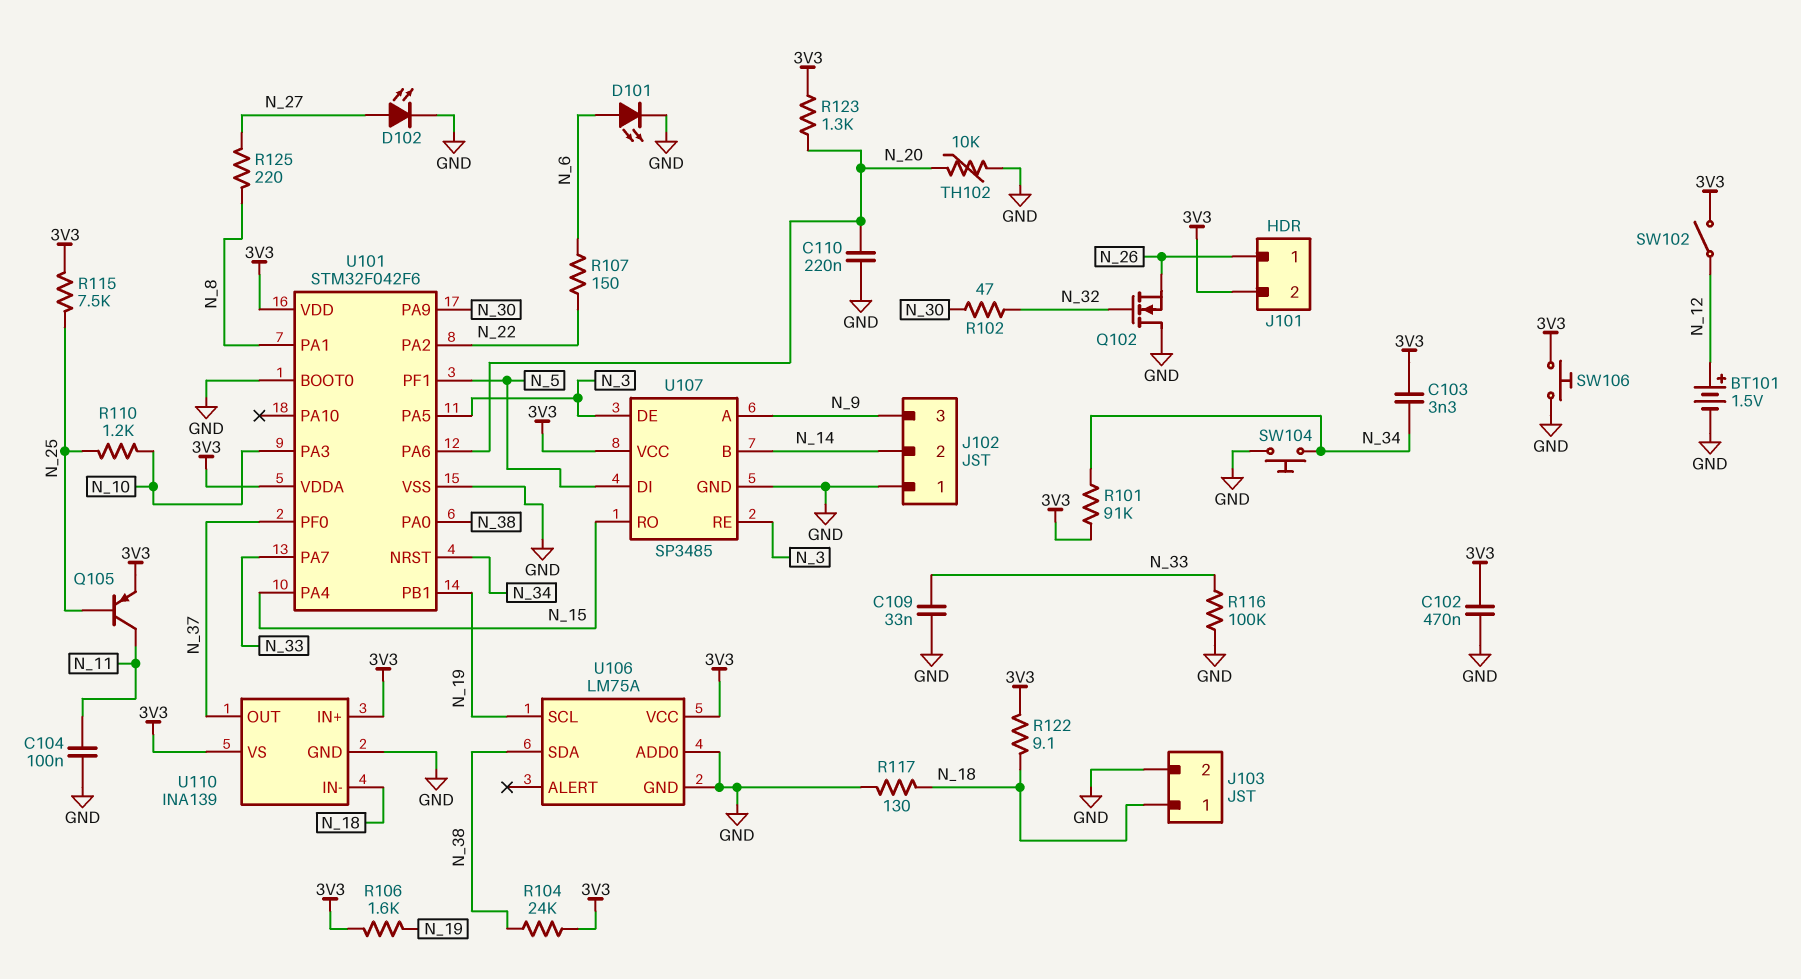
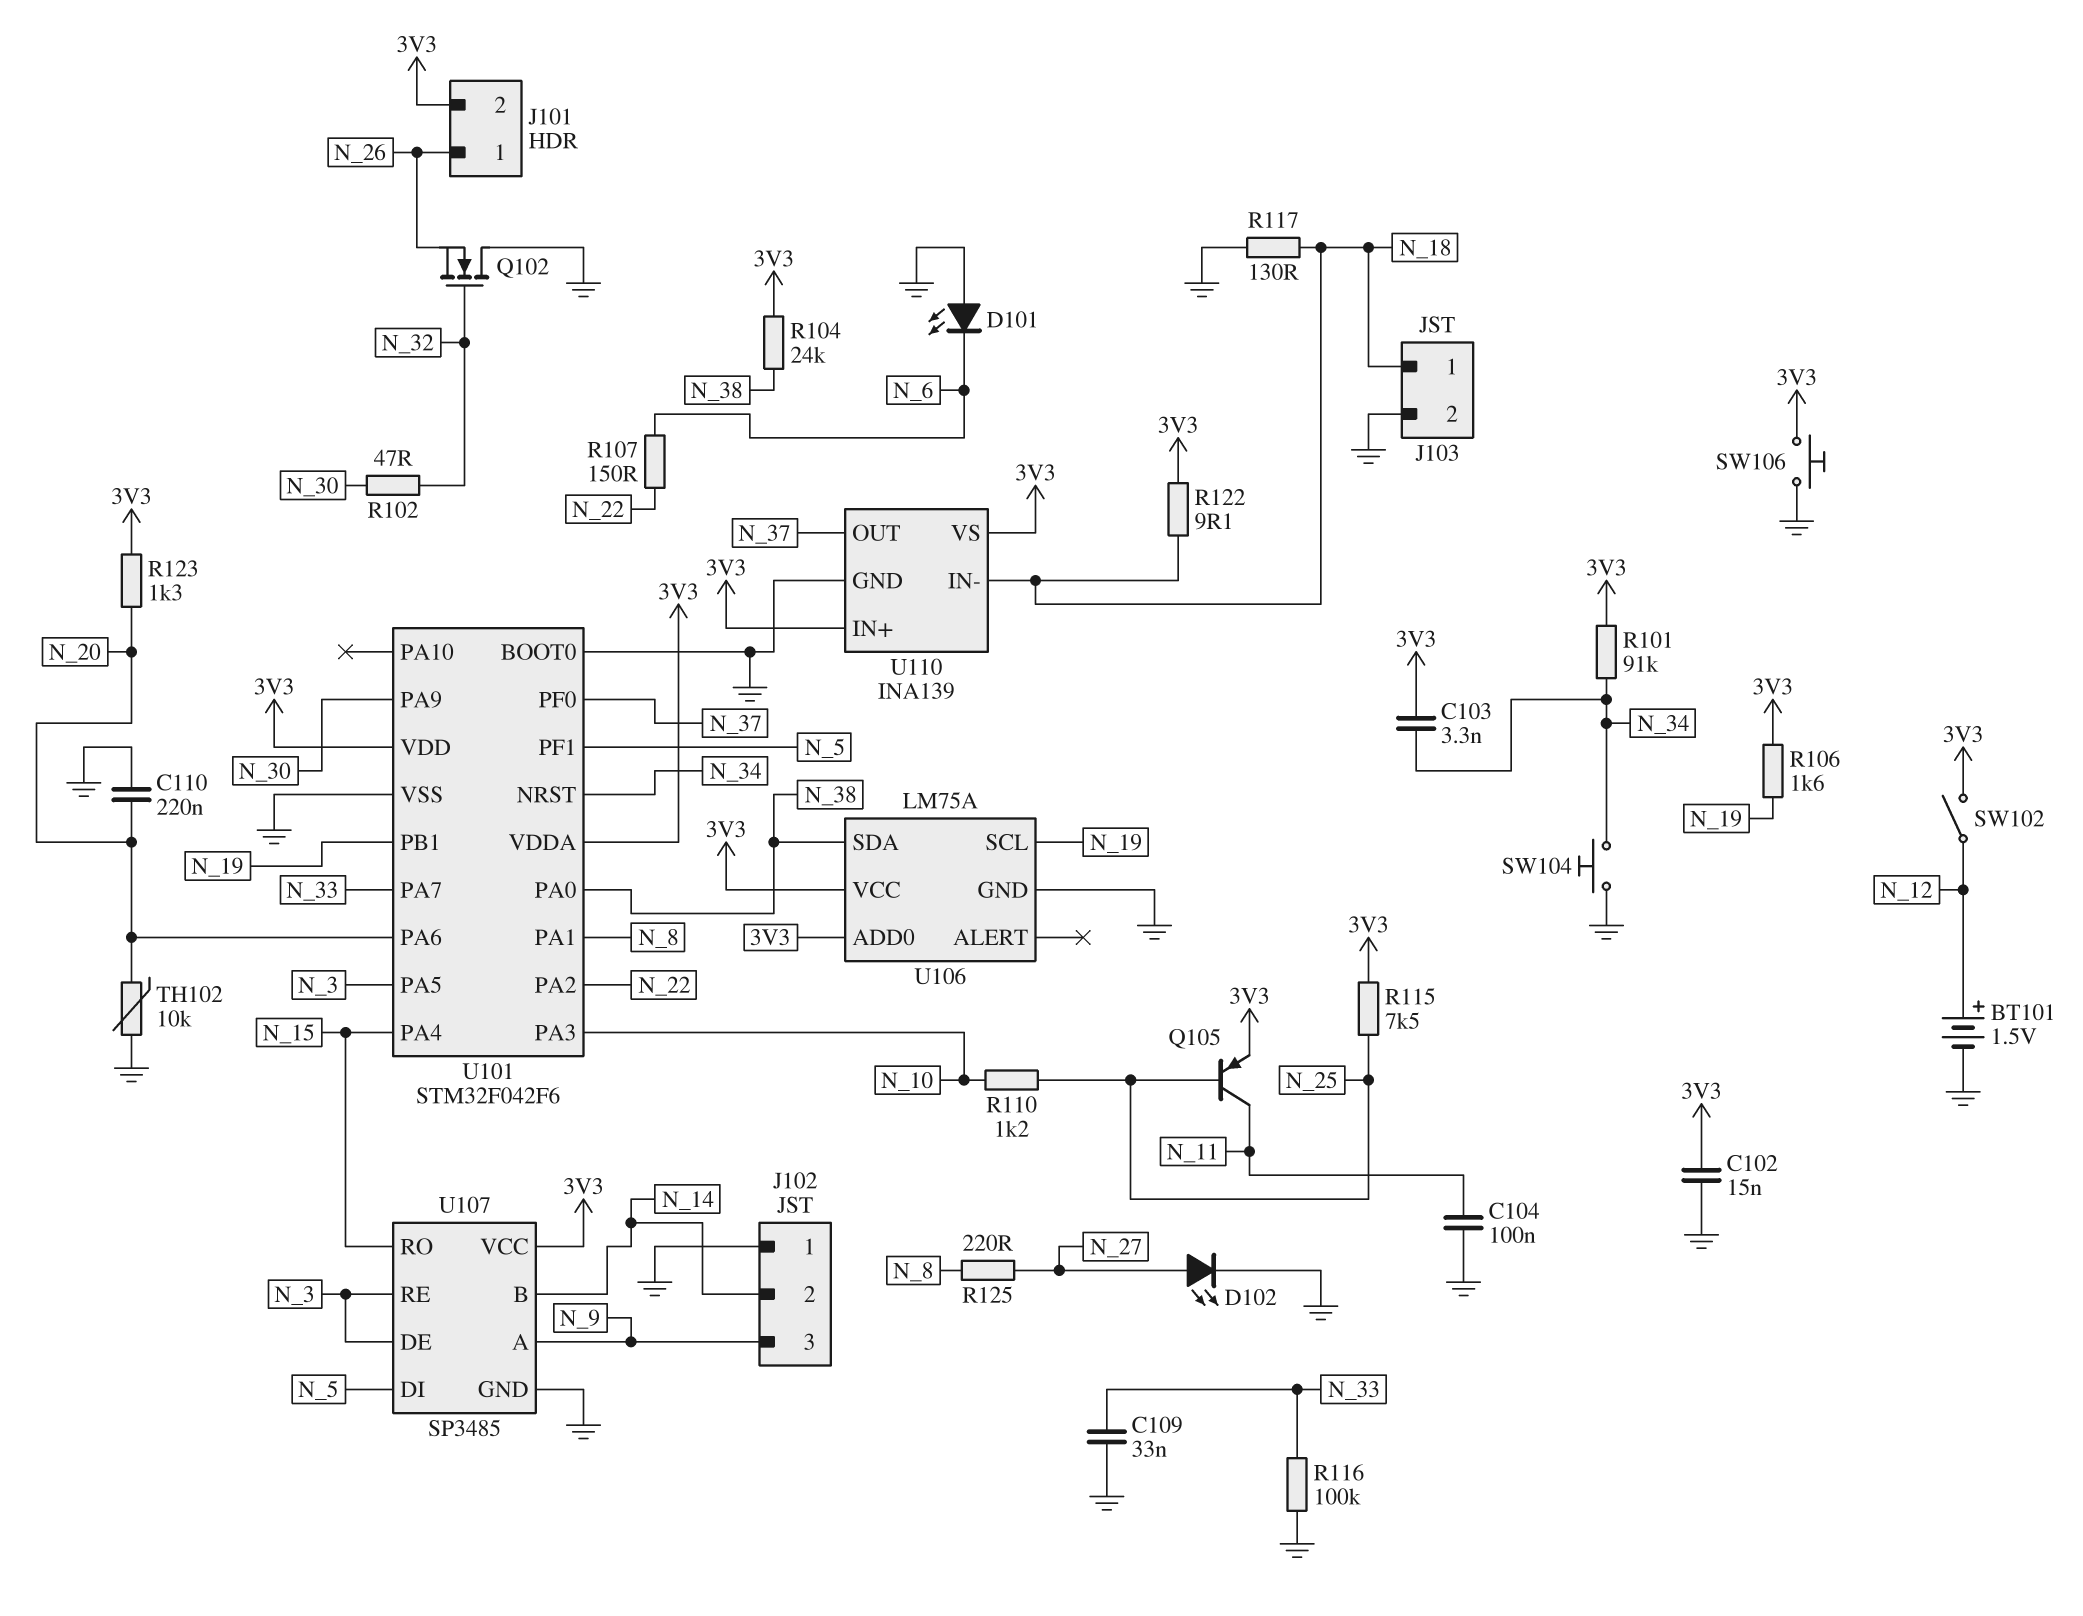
C102: 470nF (3V3, GND) -> 15nF (3V3, GND)
D101: LED (A N_6, K GND) -> LED (A GND, K N_6)
U106 pin ADD0: GND -> 3V3

